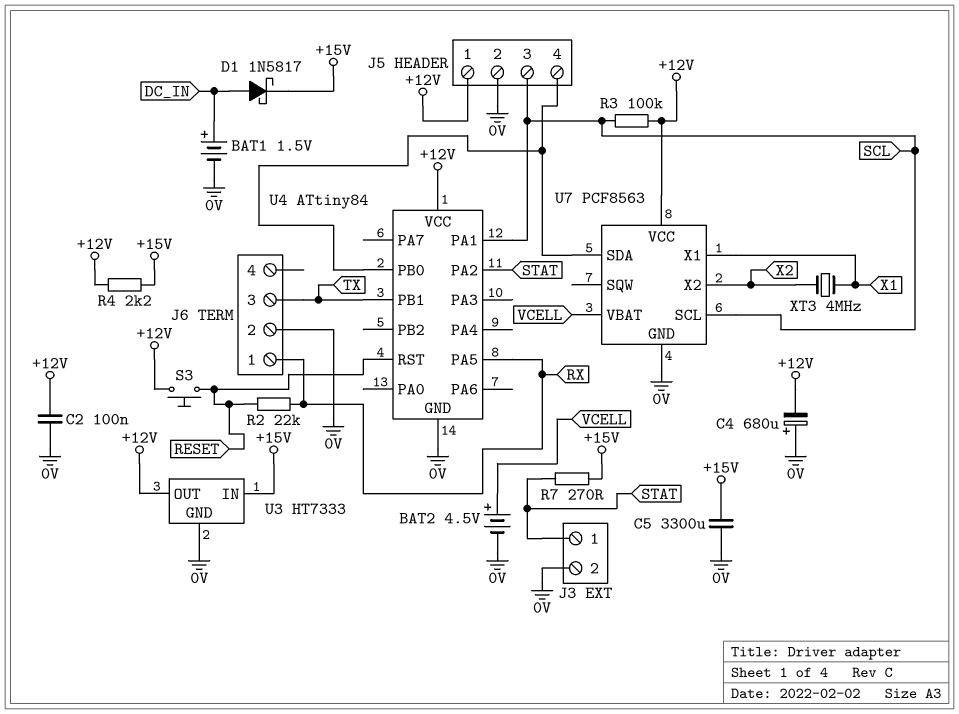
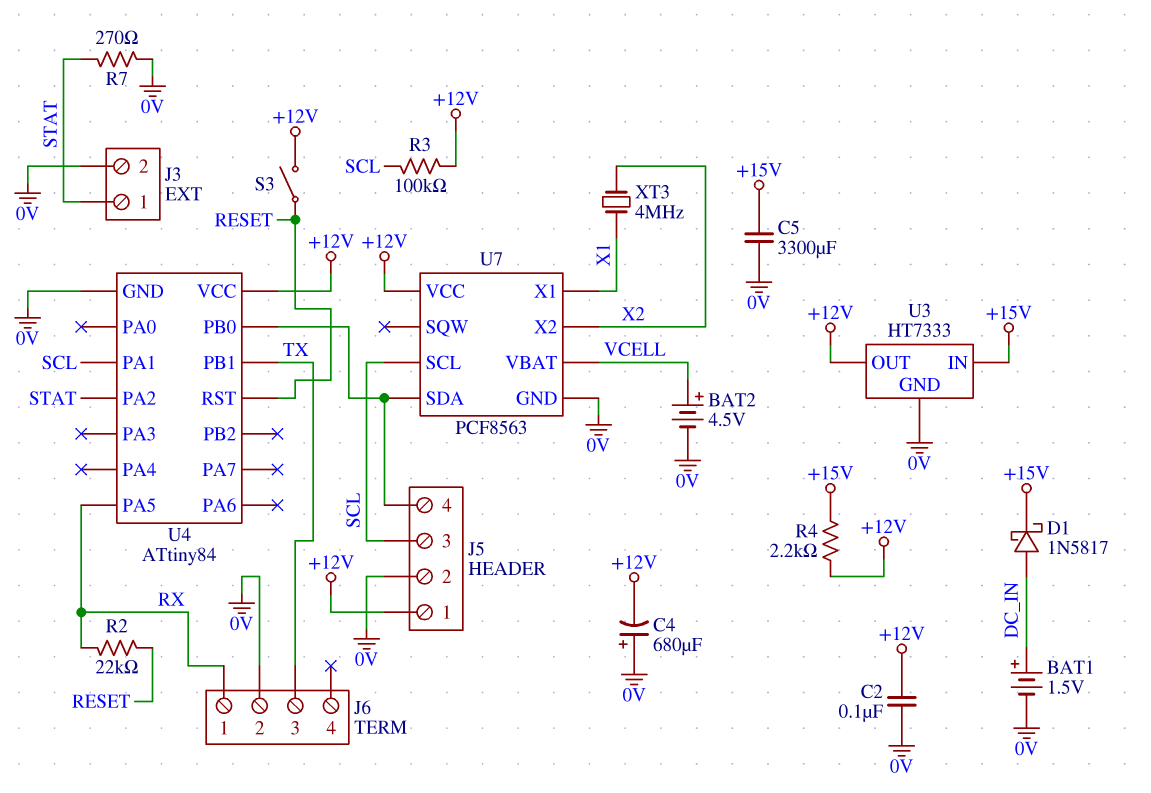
R7: 270 (+15V, STAT) -> 270 (0V, STAT)
S3: button (+12V, RESET) -> switch (+12V, RESET)

